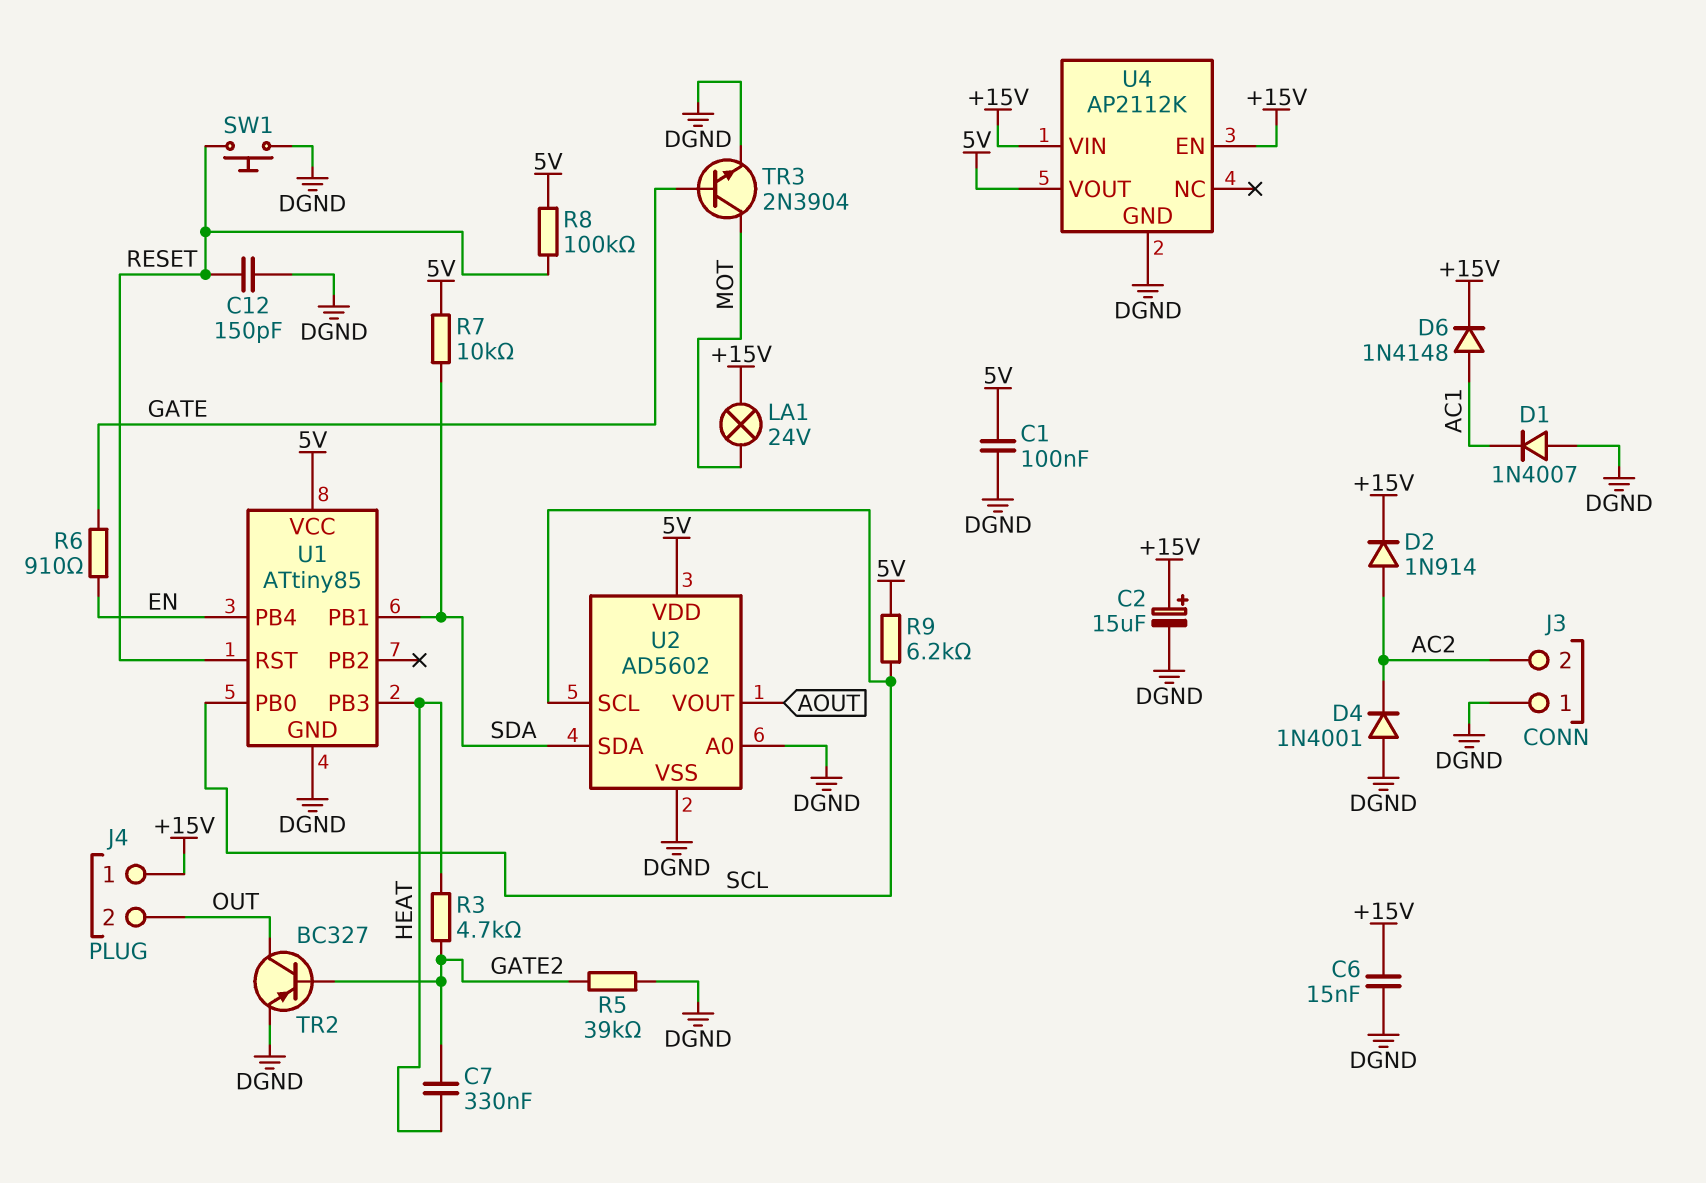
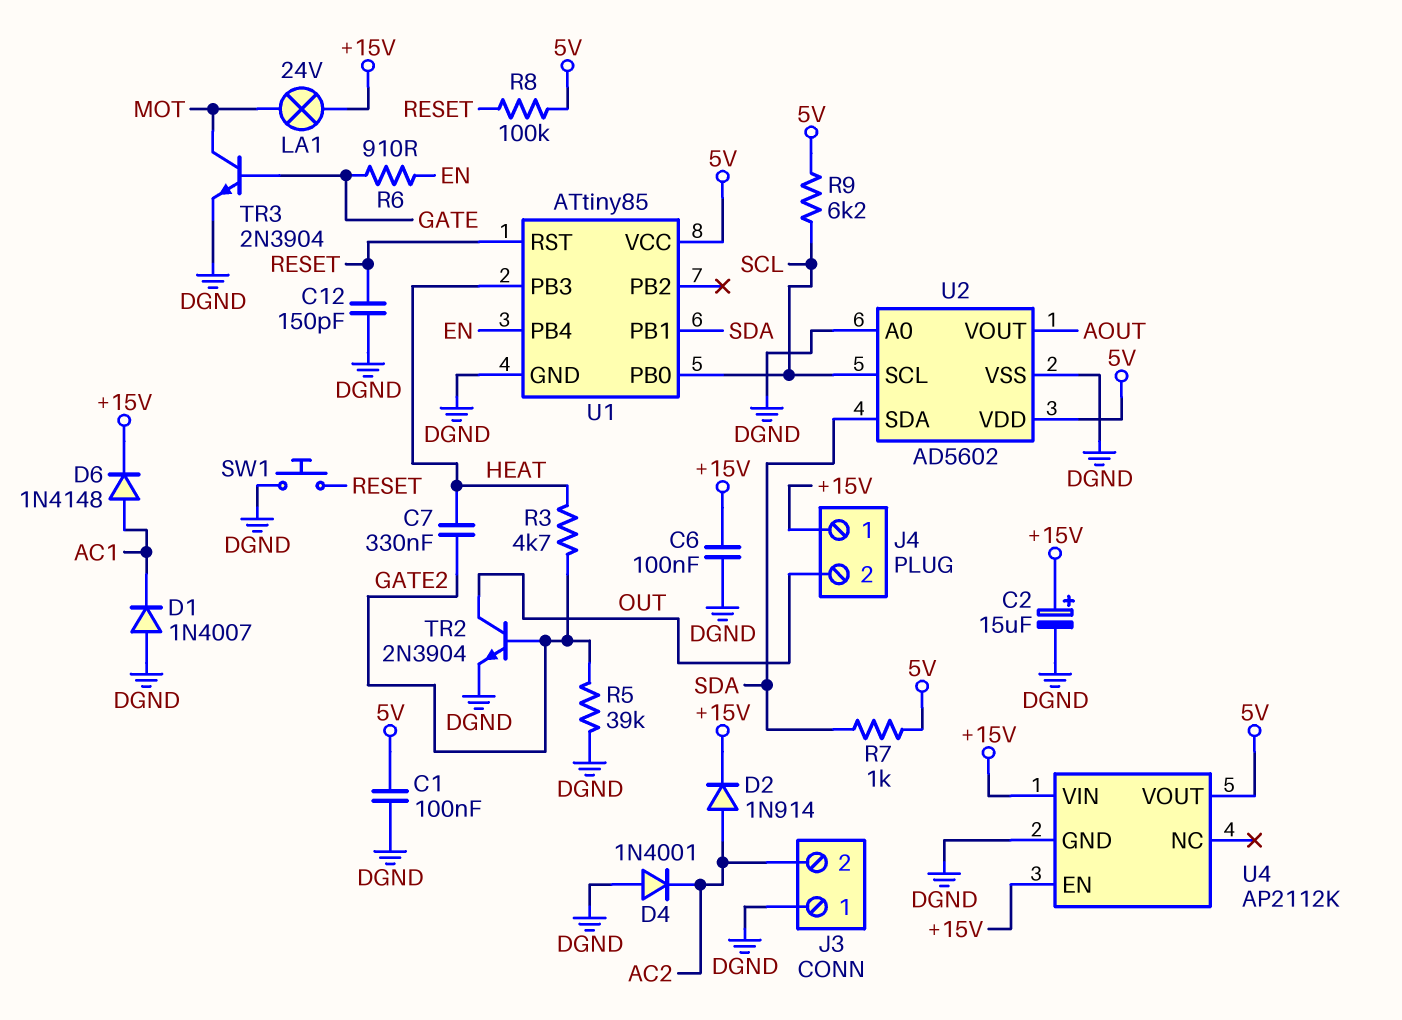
C6: 15nF (+15V, DGND) -> 100nF (+15V, DGND)
R7: 10k (5V, SDA) -> 1k (5V, SDA)
TR2: PNP BC327 (B GATE2, C OUT, E DGND) -> NPN 2N3904 (B GATE2, C OUT, E DGND)

